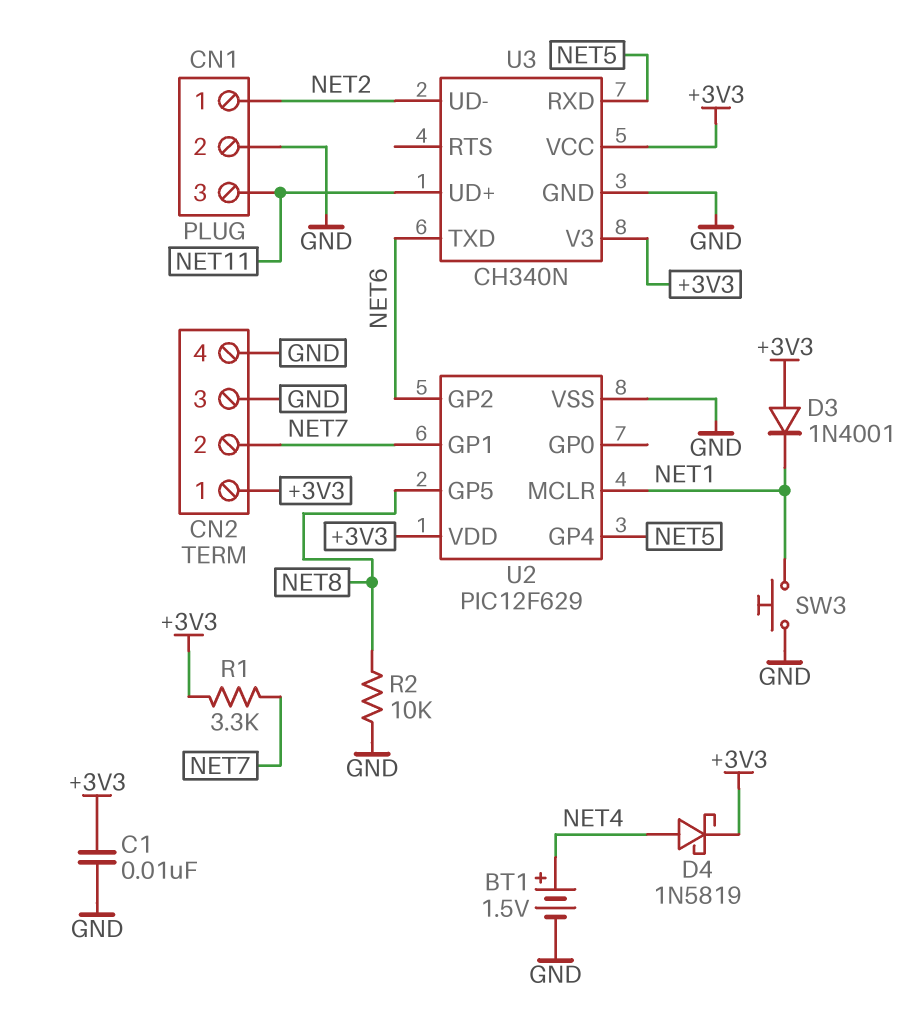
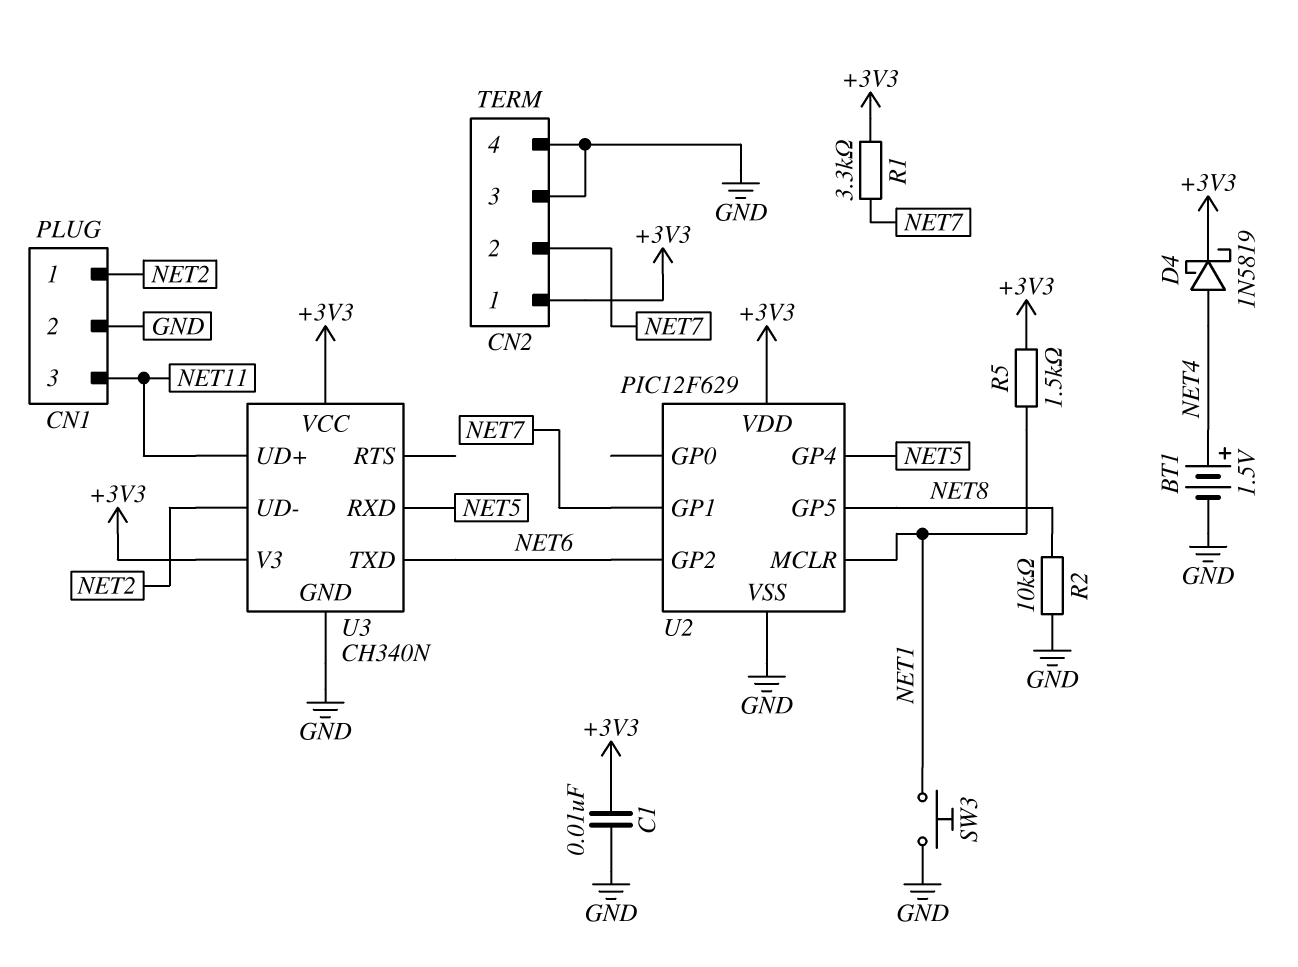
D3: diode 1N4001 (A +3V3, K NET1) -> none
R5: none -> 1.5k (+3V3, NET1)

